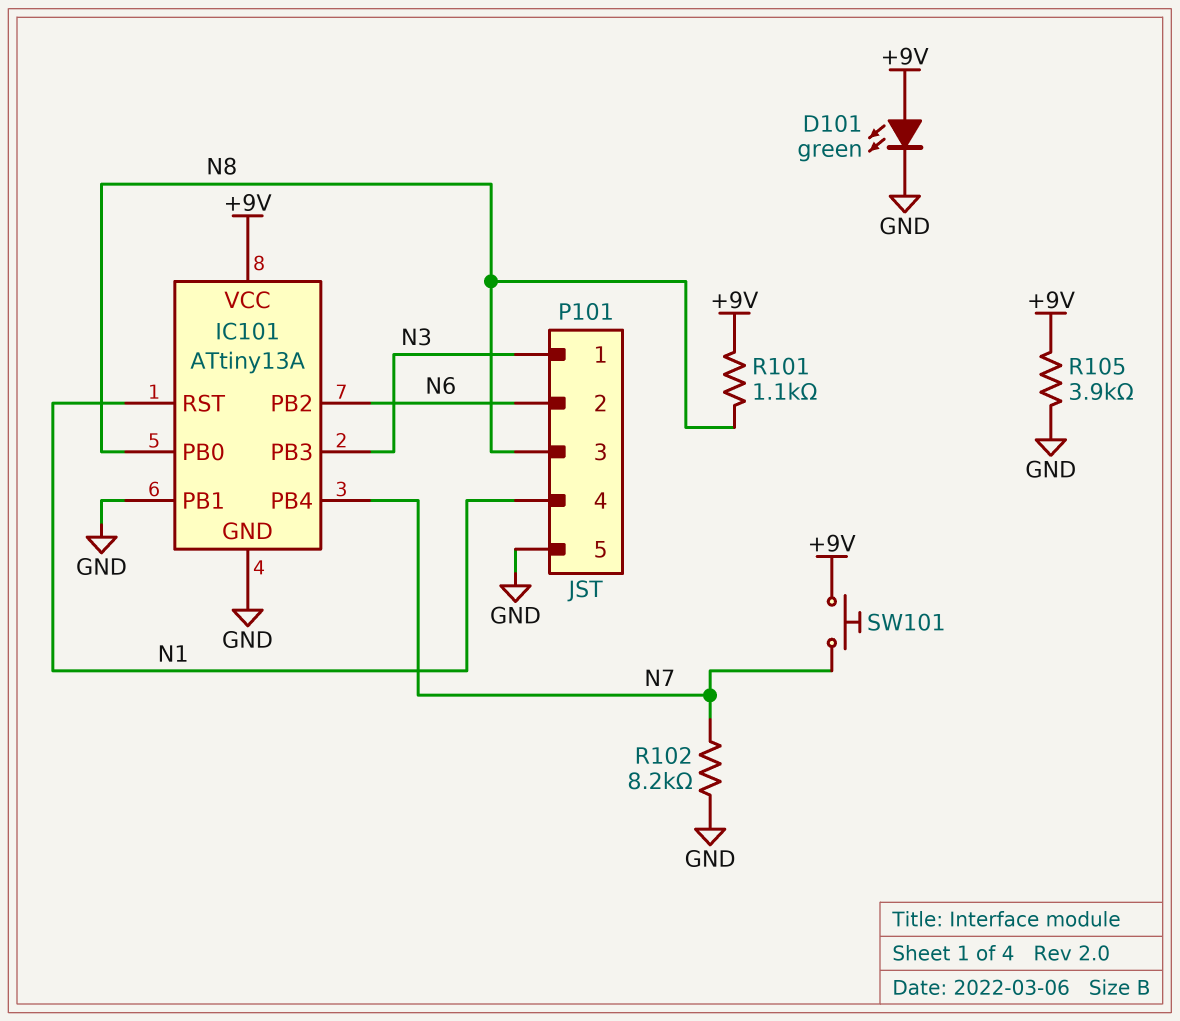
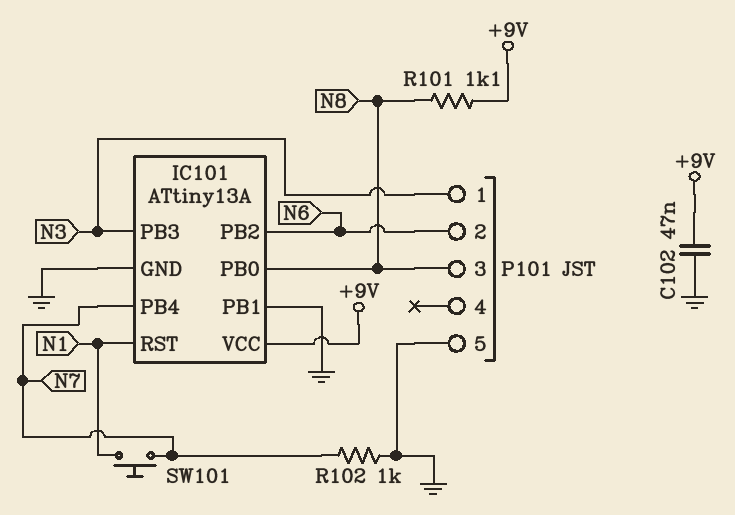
C102: none -> 47nF (+9V, GND)
D101: LED green (A +9V, K GND) -> none
P101 pin 4: N1 -> none
R102: 8.2k (GND, N7) -> 1k (GND, N7)
R105: 3.9k (+9V, GND) -> none
SW101: button (+9V, N7) -> button (N1, N7)

